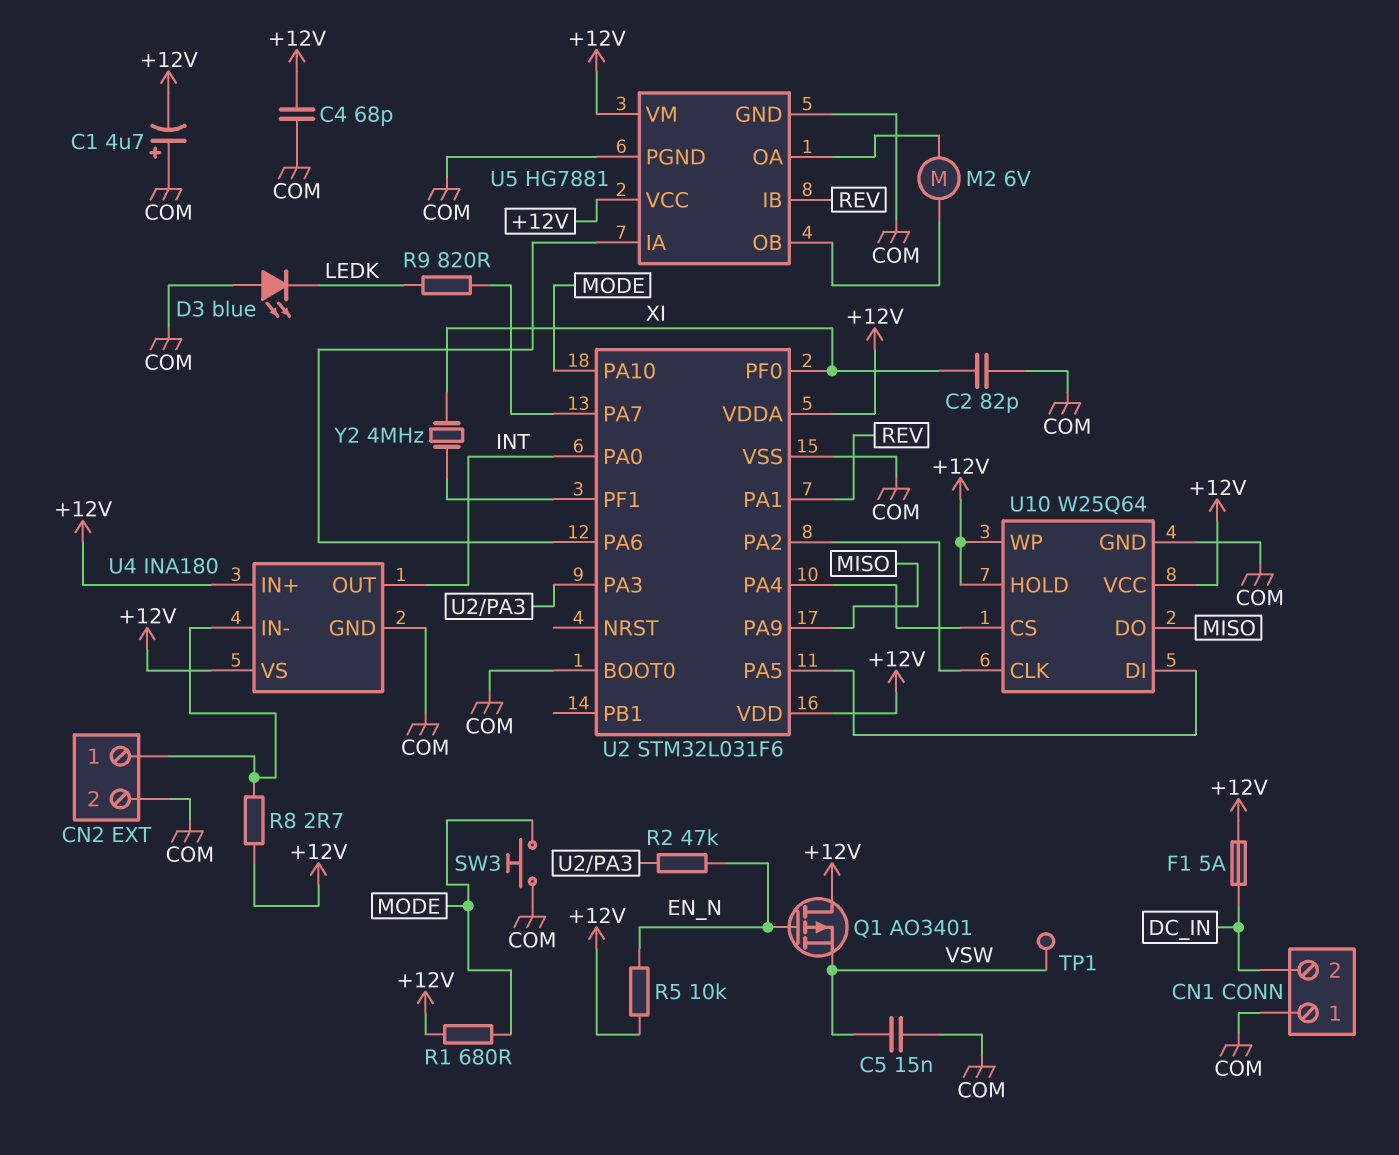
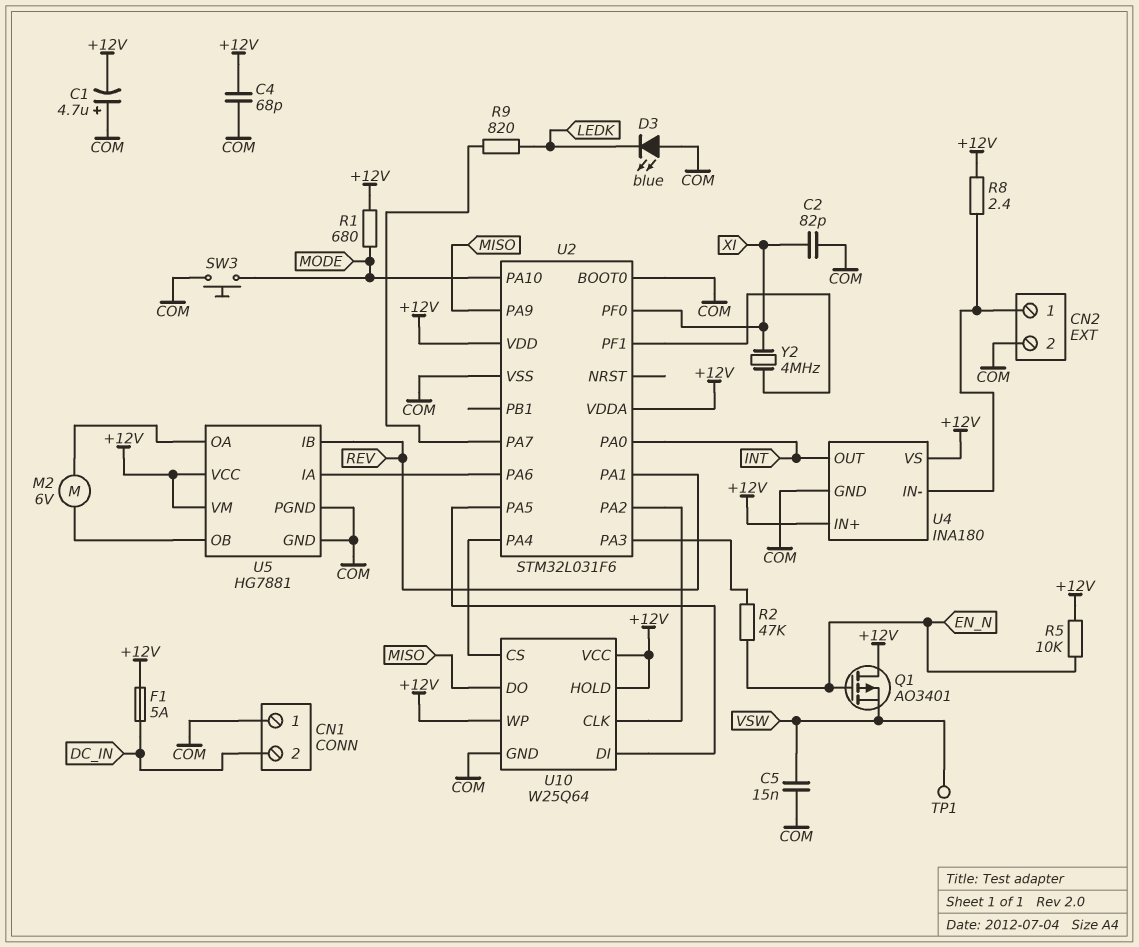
R8: 2.7 (+12V, CN2/1) -> 2.4 (+12V, CN2/1)

